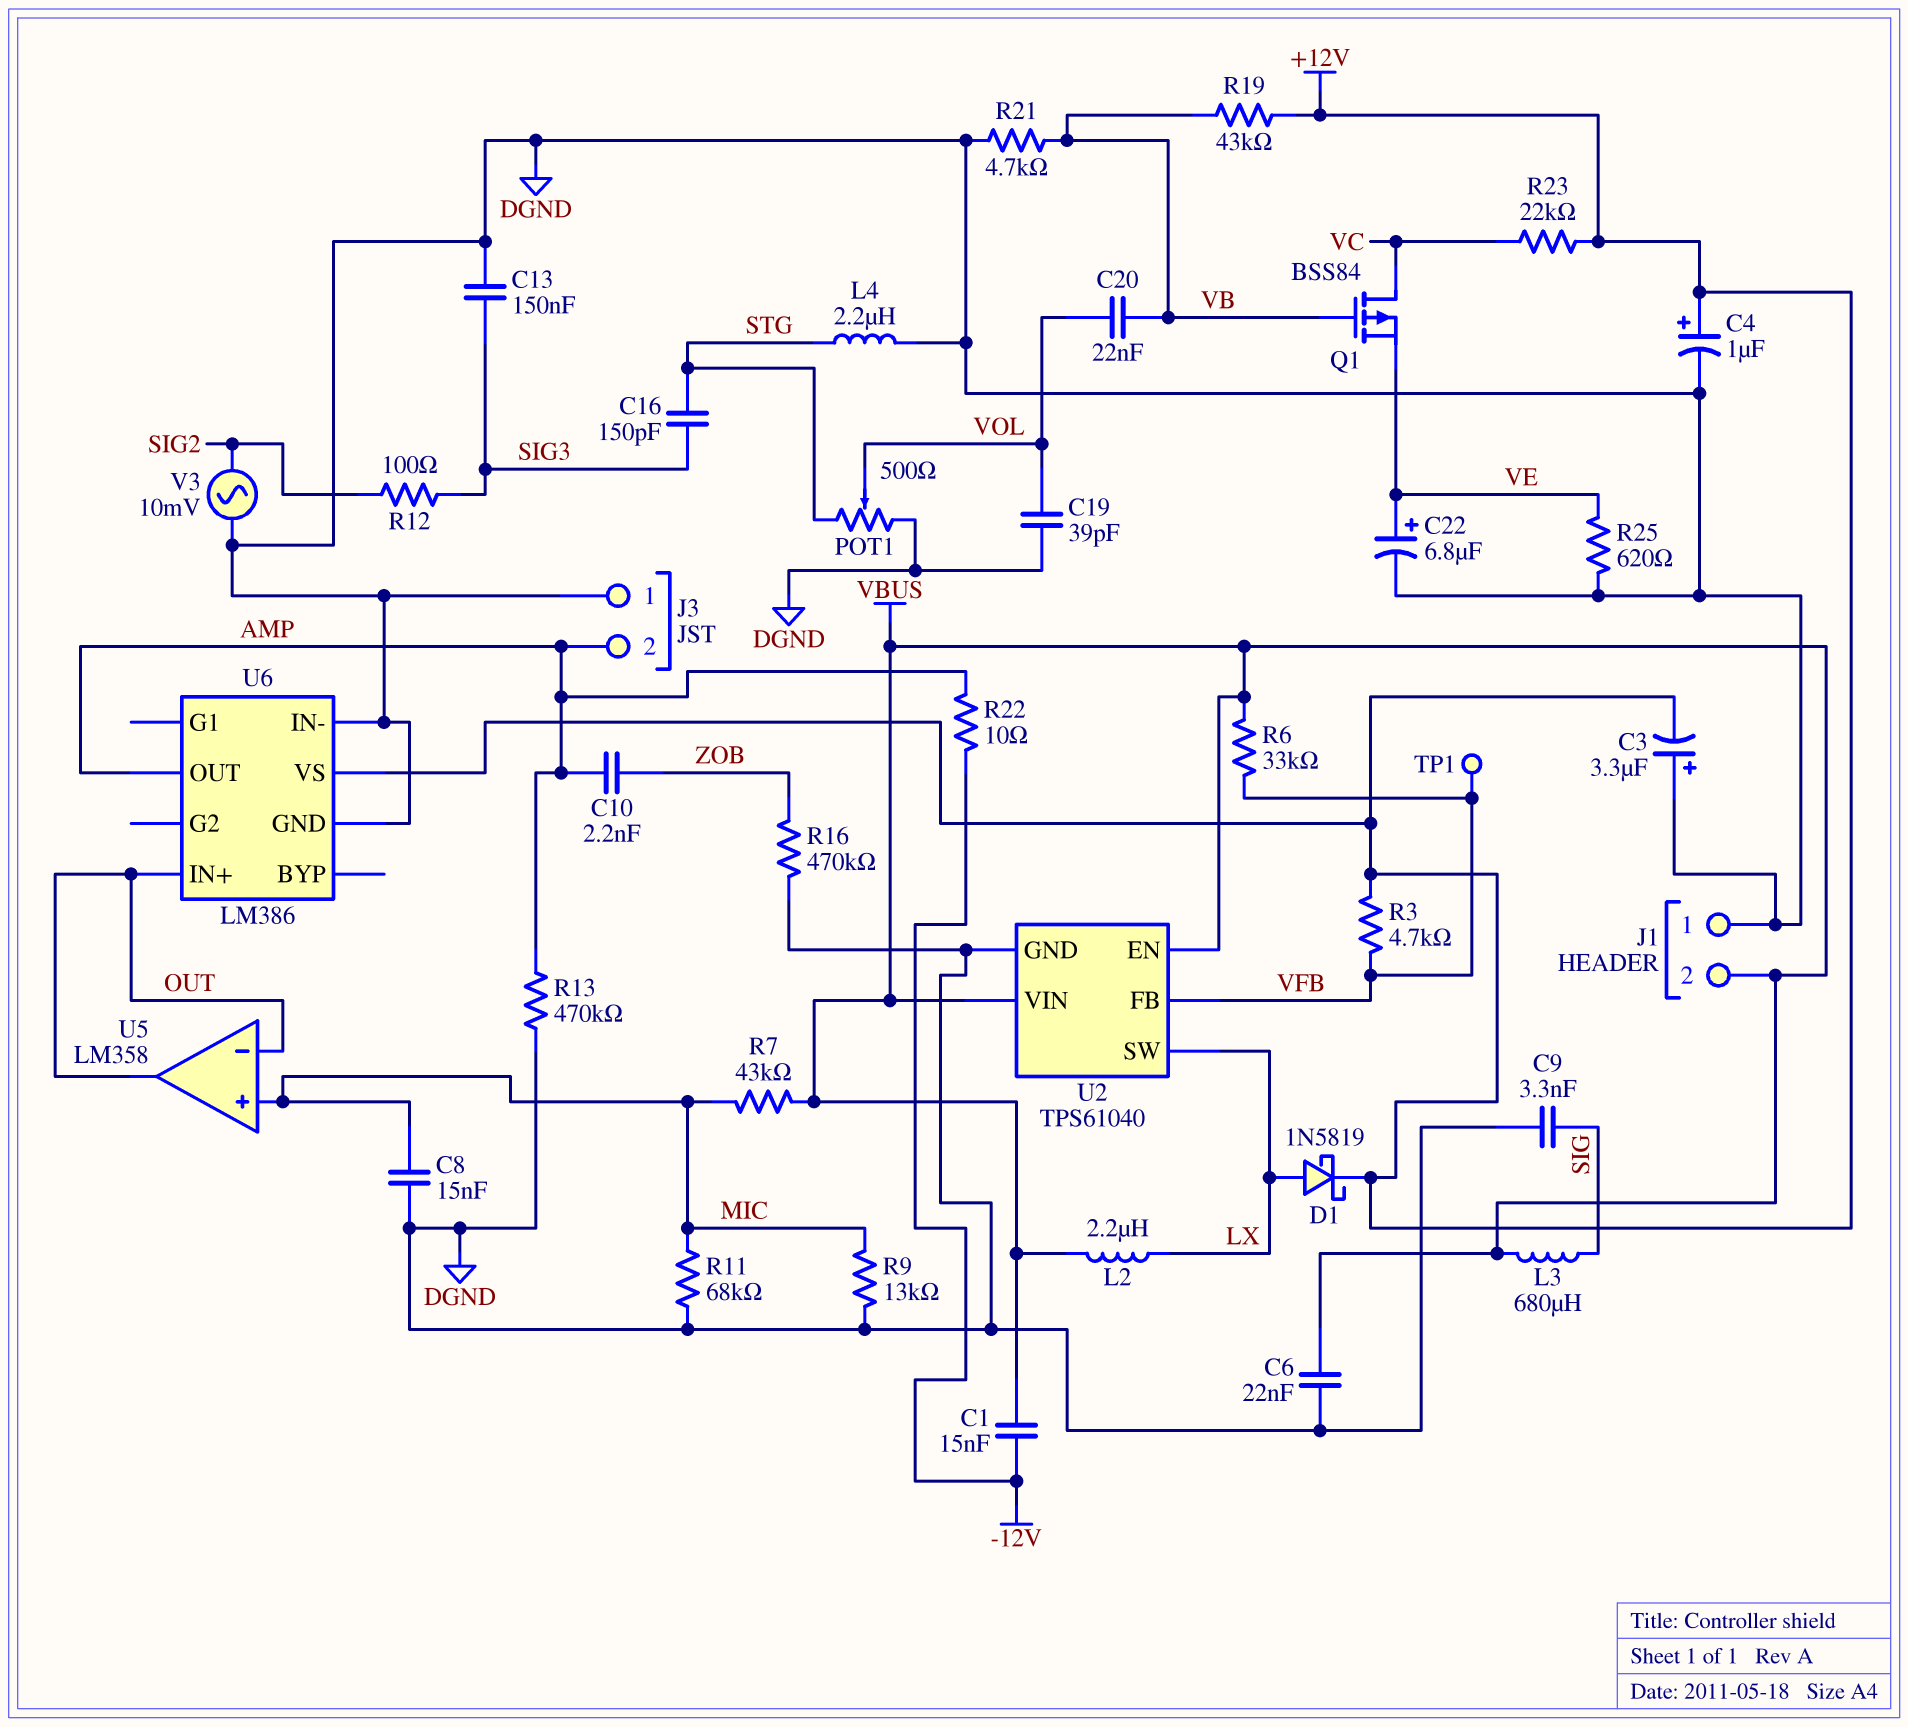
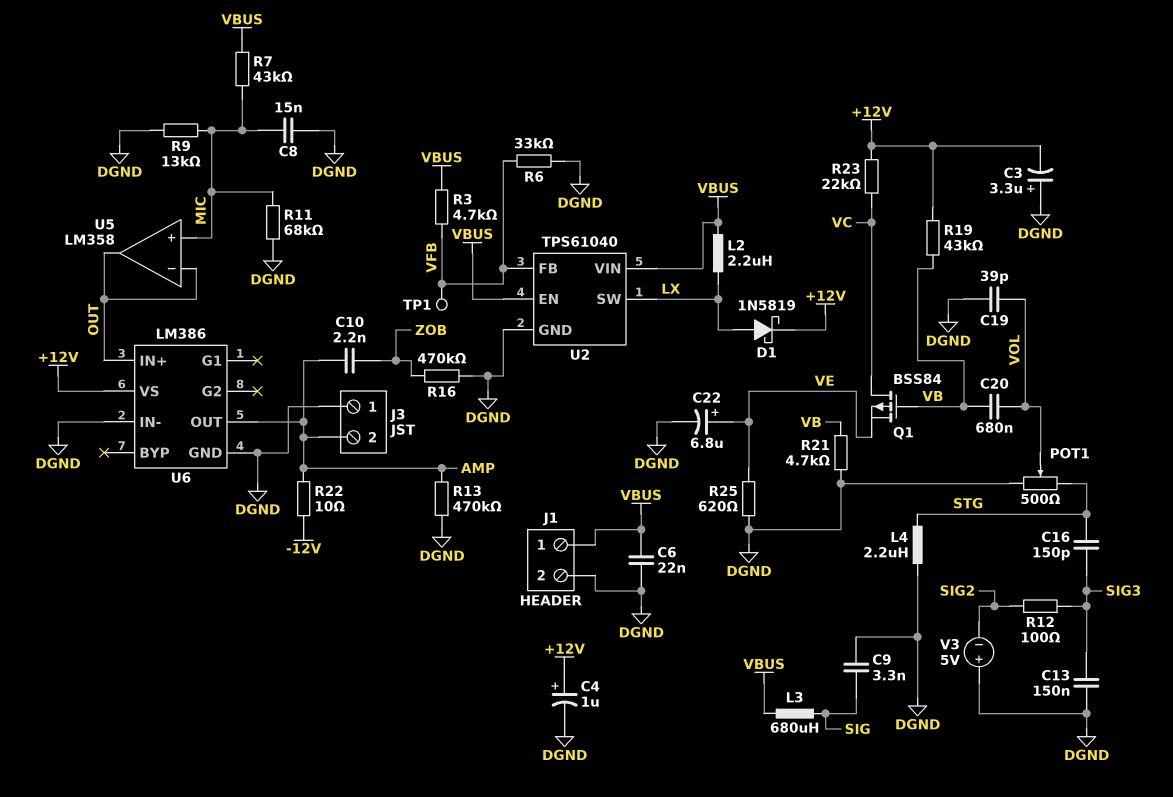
C1: 15nF (-12V, VBUS) -> none
C20: 22nF (VB, VOL) -> 680nF (VB, VOL)
J1 pin 1: DGND -> VBUS
J1 pin 2: VBUS -> DGND
R3: 4.7k (+12V, VFB) -> 4.7k (VBUS, VFB)
R6: 33k (VBUS, VFB) -> 33k (DGND, VFB)
V3: AC 10mV (DGND, SIG2) -> 5V (plus DGND, minus SIG2)

